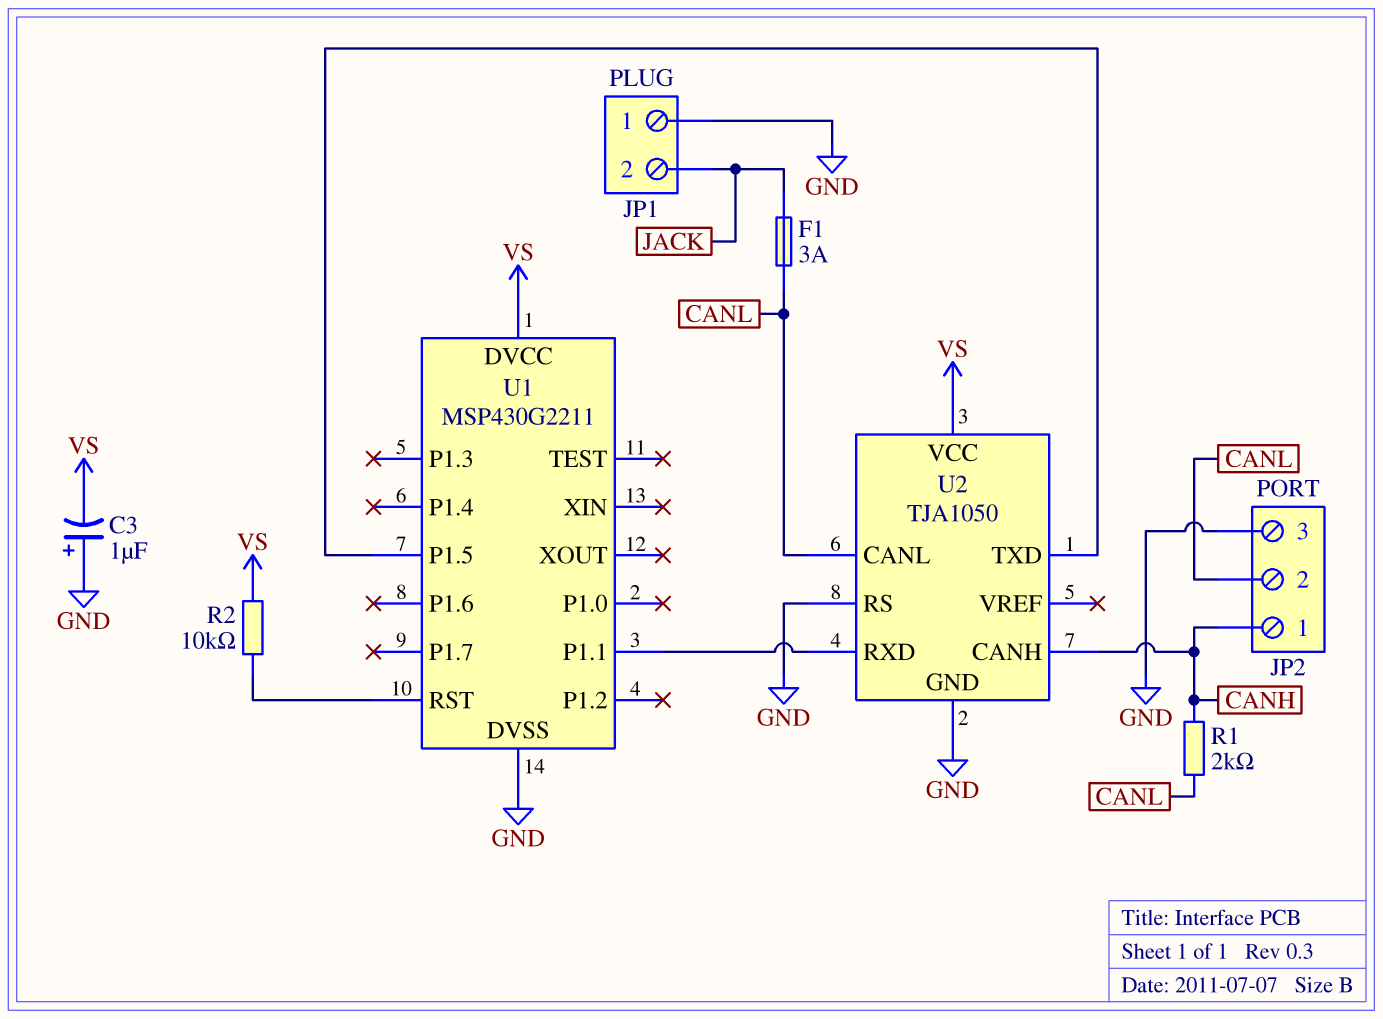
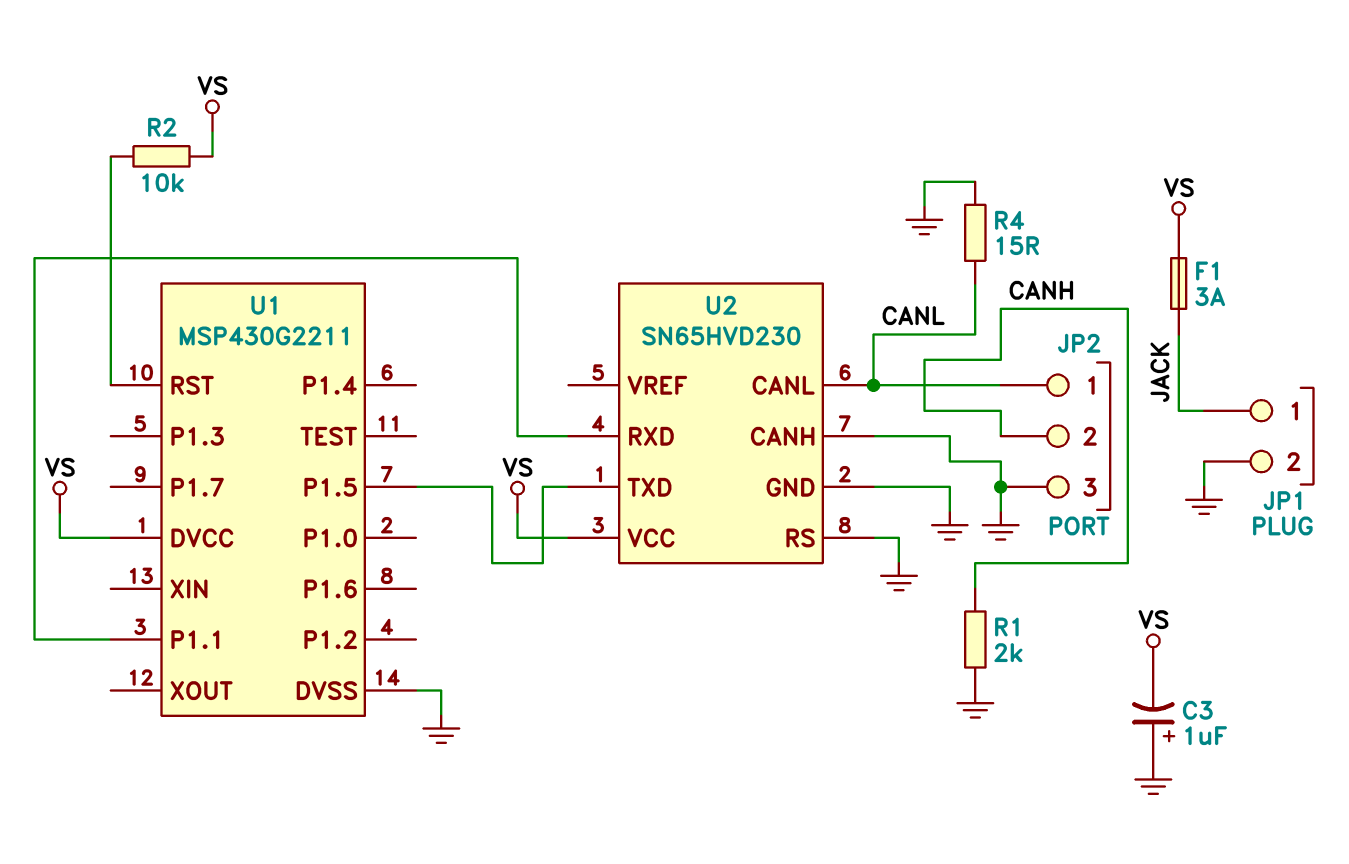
F1: 3A (CANL, JACK) -> 3A (JACK, VS)
JP1 pin 1: GND -> JACK
JP1 pin 2: JACK -> GND
JP2 pin 1: CANH -> CANL
JP2 pin 2: CANL -> CANH
R1: 2k (CANH, CANL) -> 2k (CANH, GND)
R4: none -> 15 (CANL, GND)
U2: TJA1050 -> SN65HVD230
U2 pin CANH: CANH -> GND

